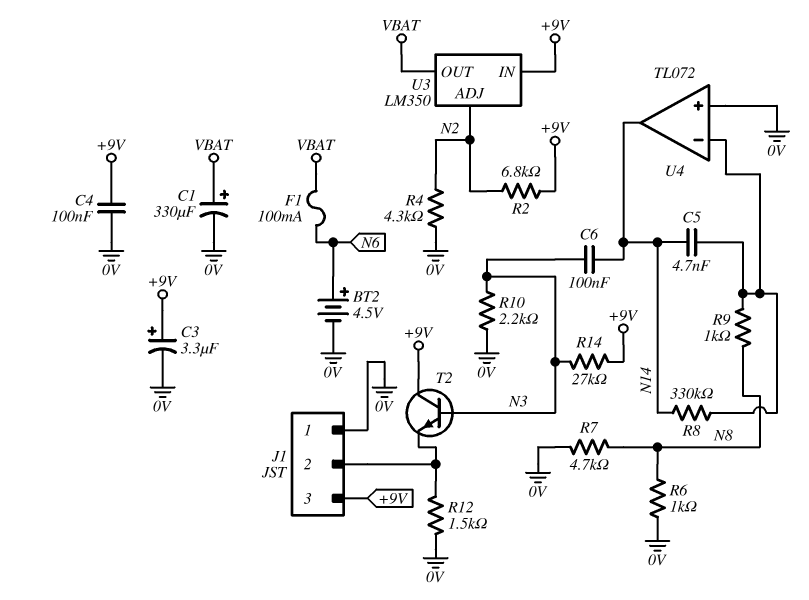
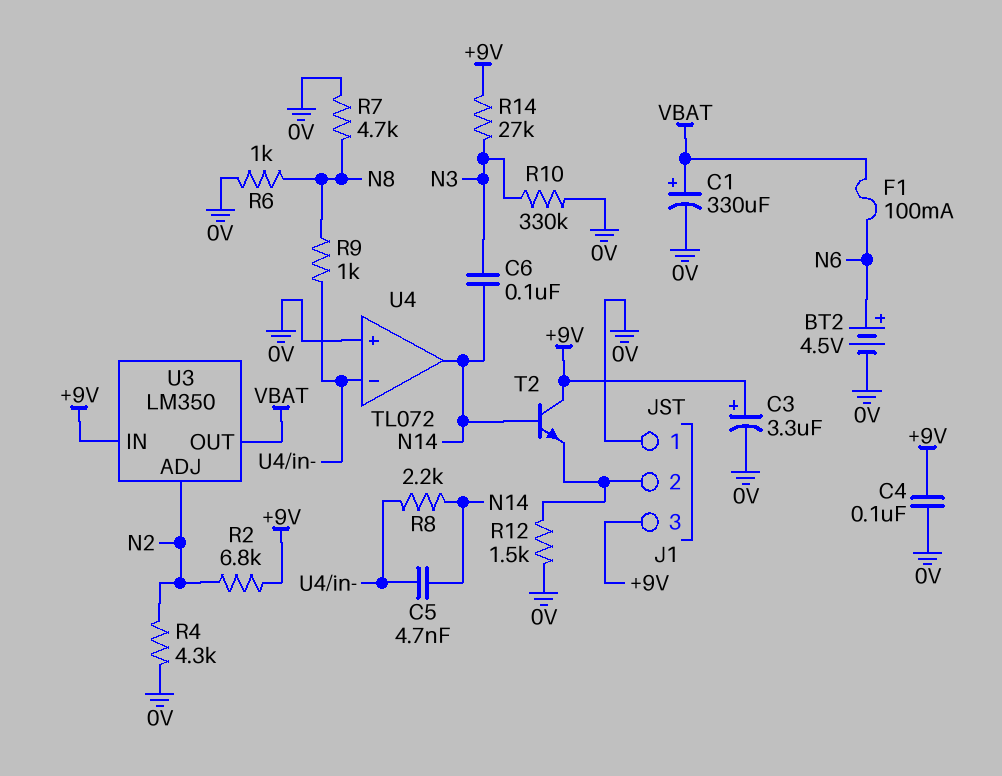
R8: 330k (N14, U4/in-) -> 2.2k (N14, U4/in-)
R10: 2.2k (0V, N3) -> 330k (0V, N3)
T2: NPN (B N3, C +9V, E J1/2) -> NPN (B N14, C +9V, E J1/2)

